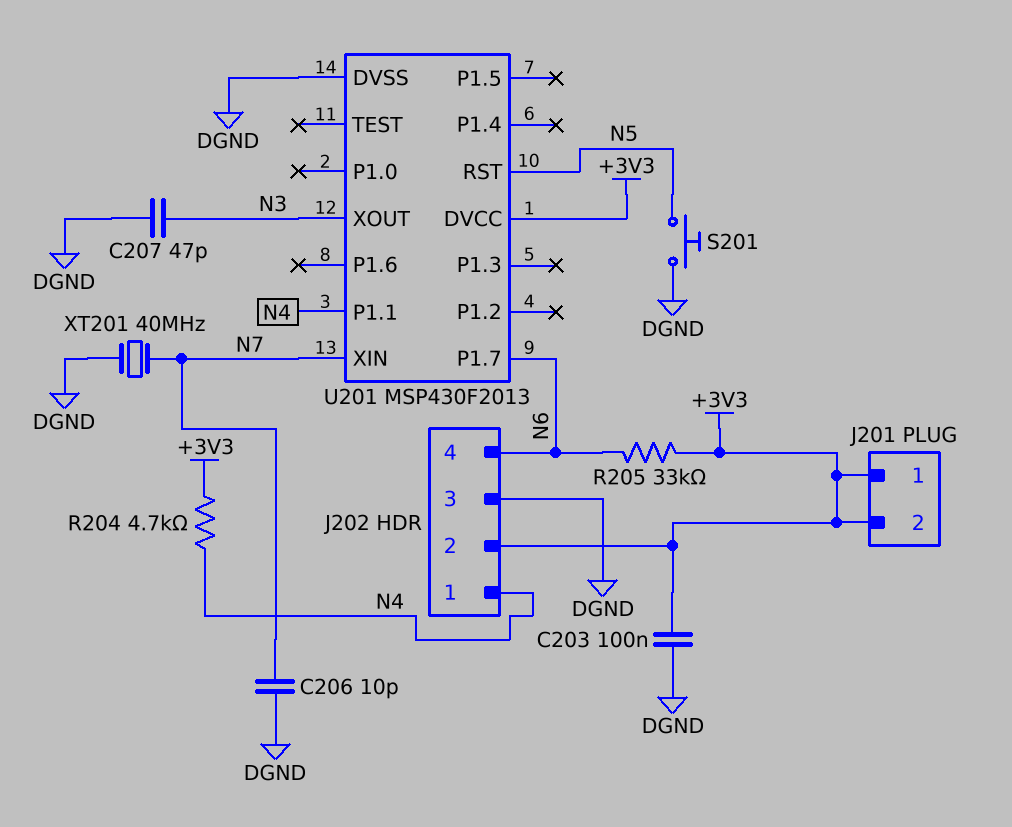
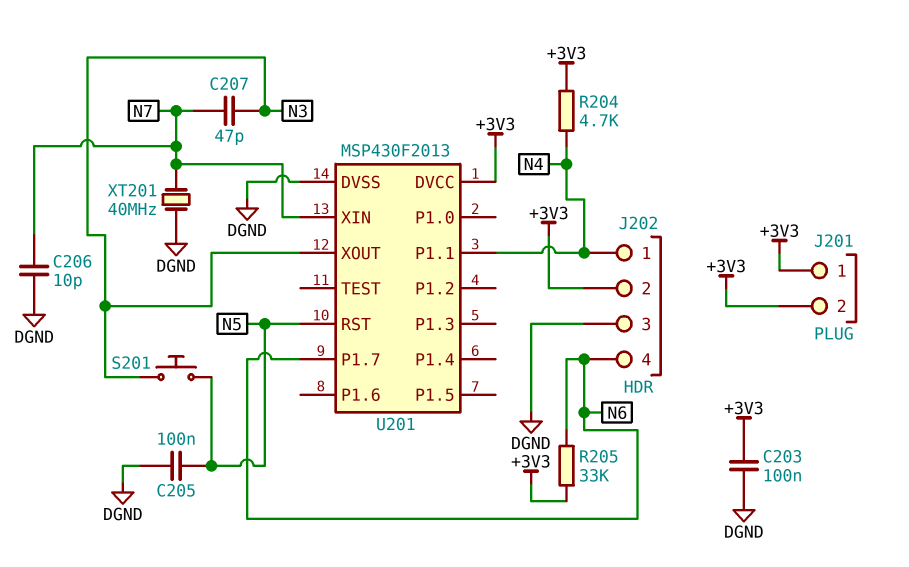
C205: none -> 100nF (DGND, N5)
C207: 47pF (DGND, N3) -> 47pF (N3, N7)
S201: button (DGND, N5) -> button (N3, N5)

